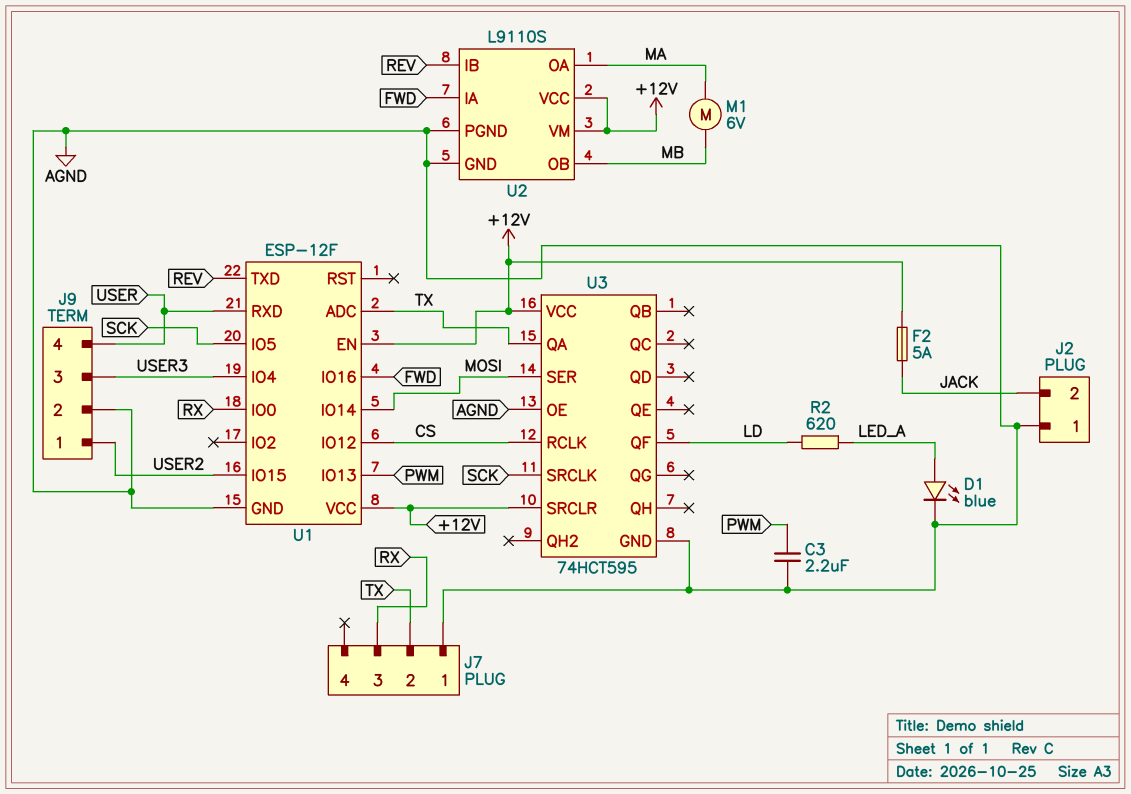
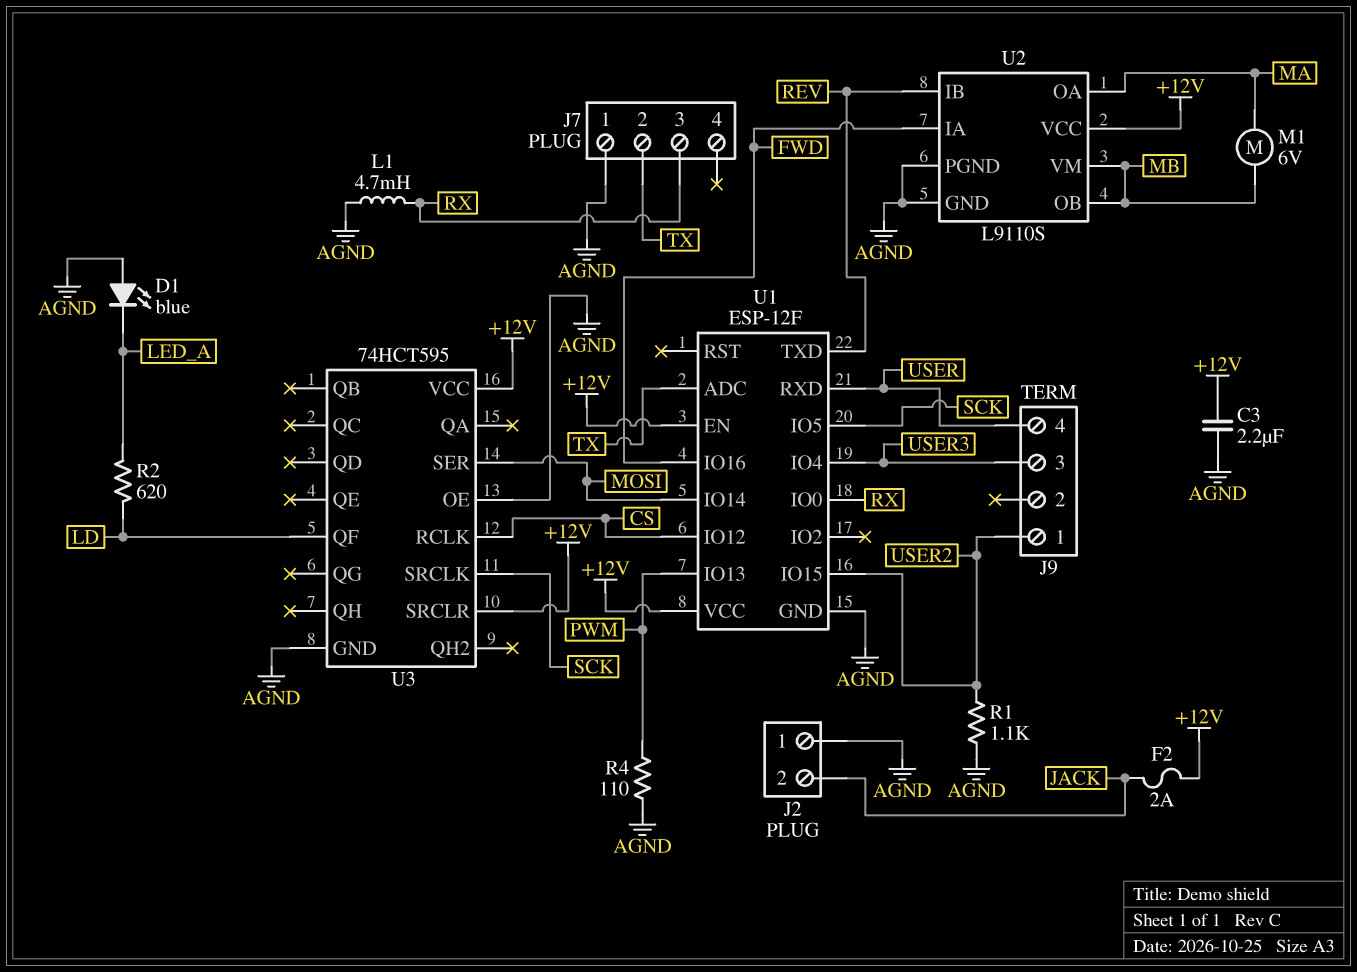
C3: 2.2uF (AGND, PWM) -> 2.2uF (+12V, AGND)
D1: LED blue (A LED_A, K AGND) -> LED blue (A AGND, K LED_A)
F2: 5A (+12V, JACK) -> 2A (+12V, JACK)
J9 pin 2: AGND -> none
L1: none -> 4.7mH (AGND, RX)
R1: none -> 1.1k (AGND, USER2)
R4: none -> 110 (AGND, PWM)
U2 pin VM: +12V -> MB
U3 pin QA: TX -> none

